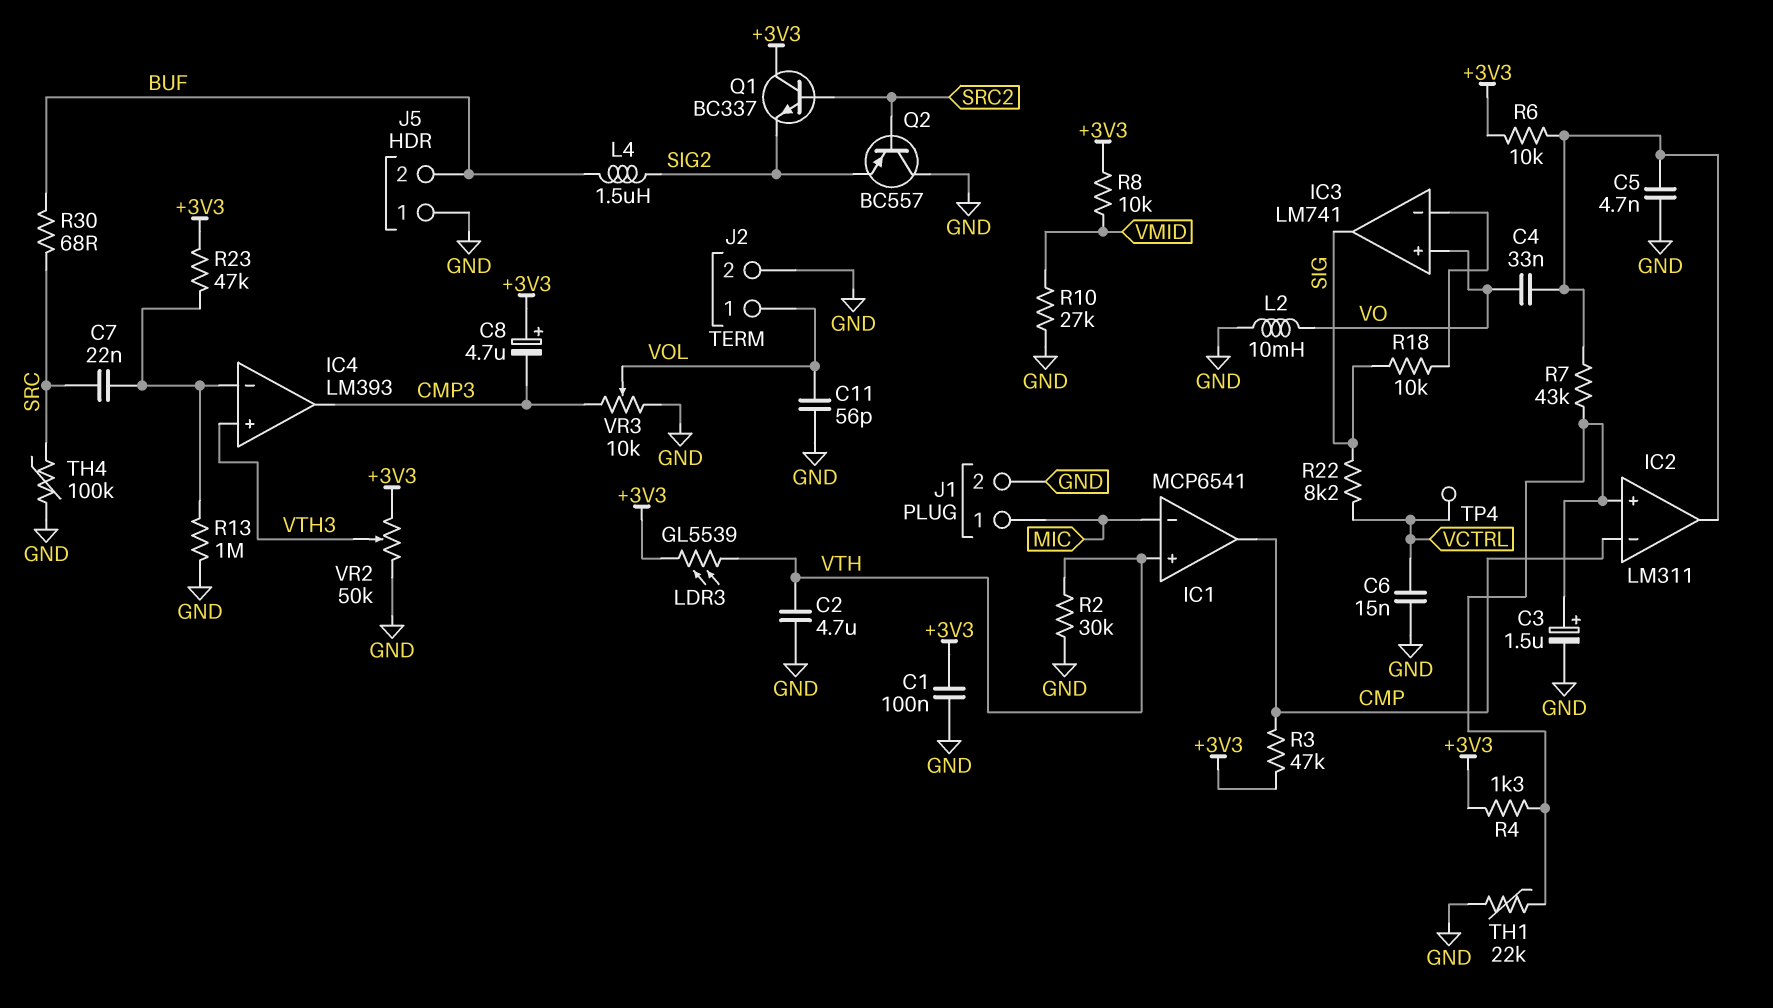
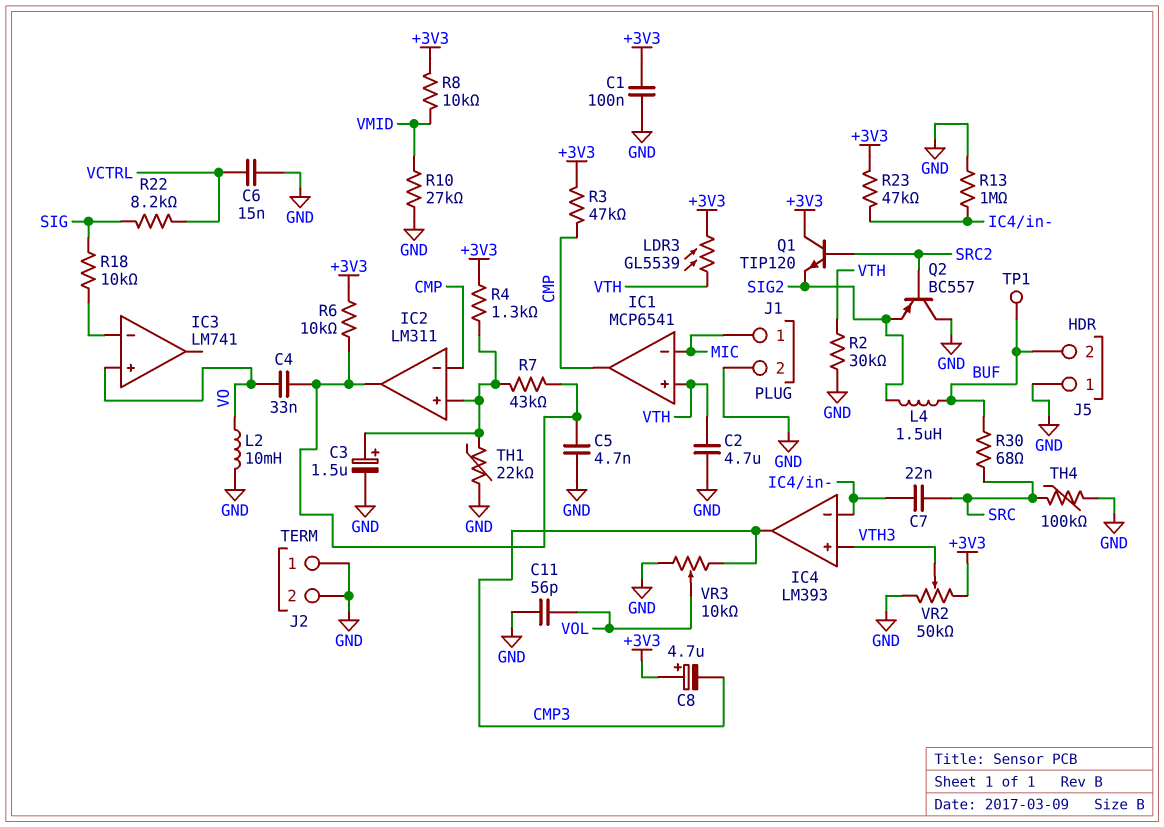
IC3 pin out: SIG -> none
J2 pin 1: VOL -> GND
Q1: NPN BC337 (B SRC2, C +3V3, E SIG2) -> NPN TIP120 (B SRC2, C +3V3, E SIG2)
TP1: none -> test point (BUF)
TP4: test point (VCTRL) -> none

